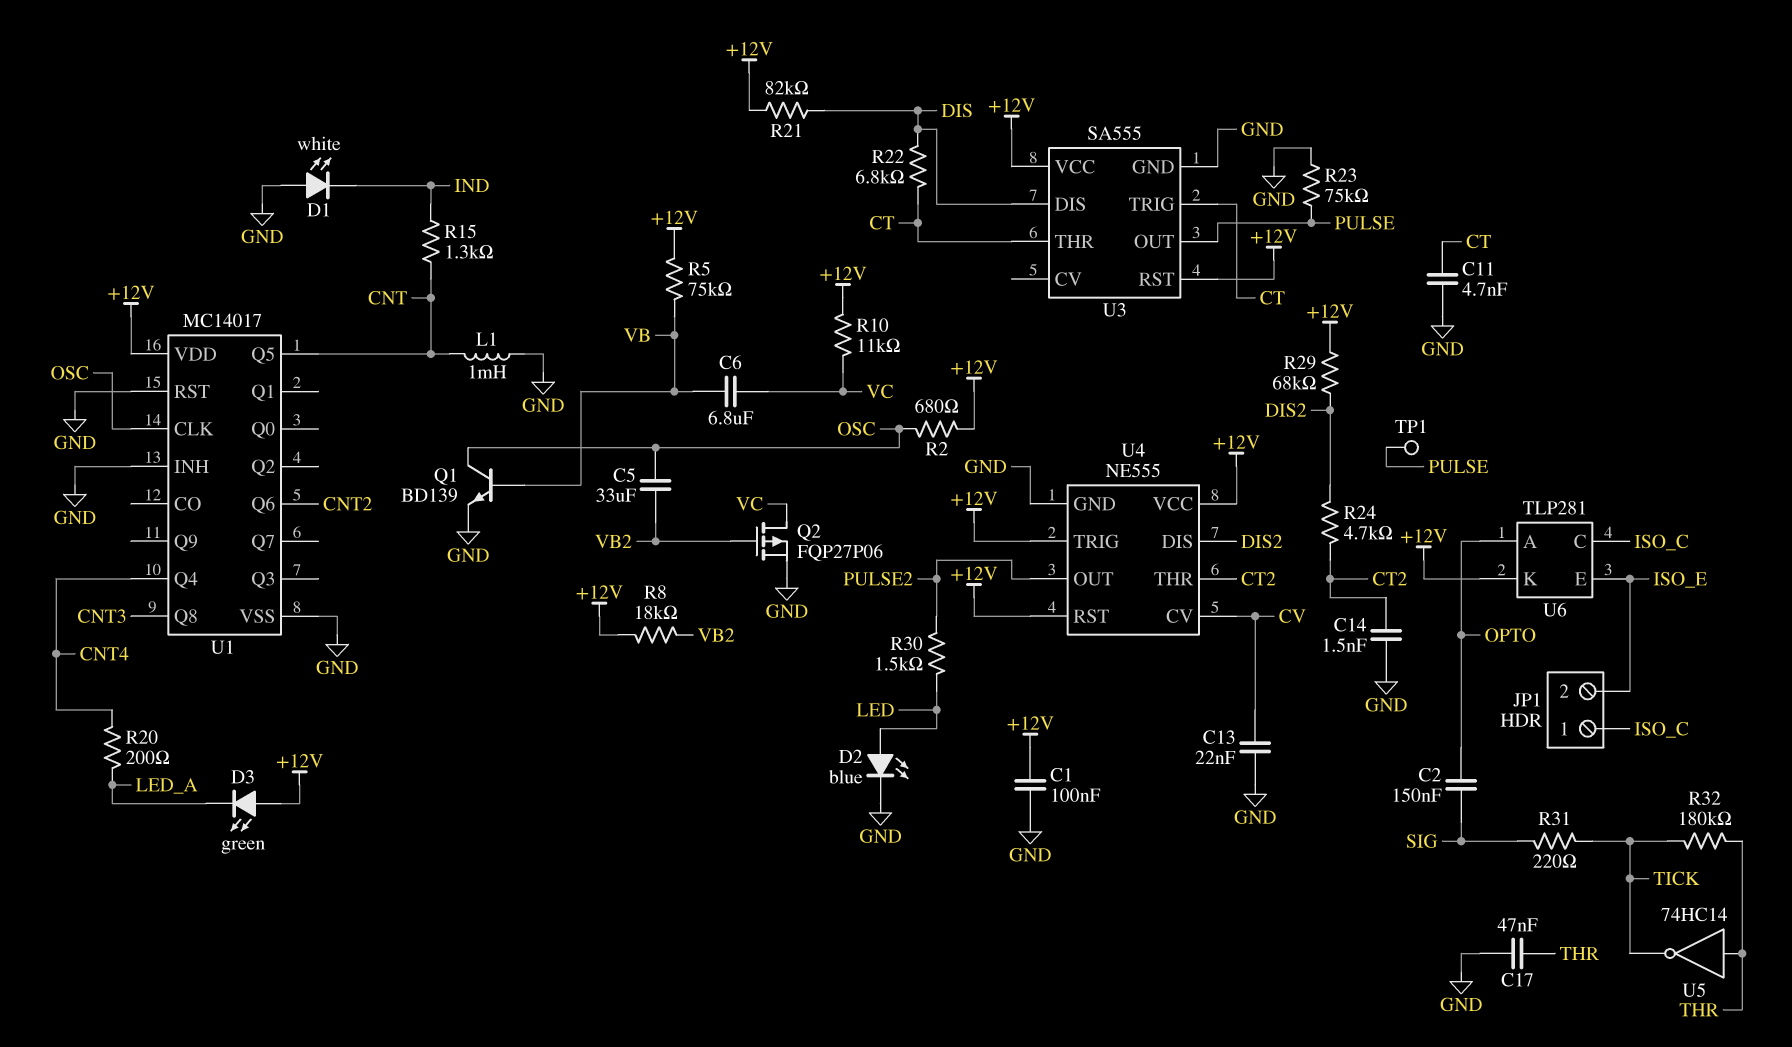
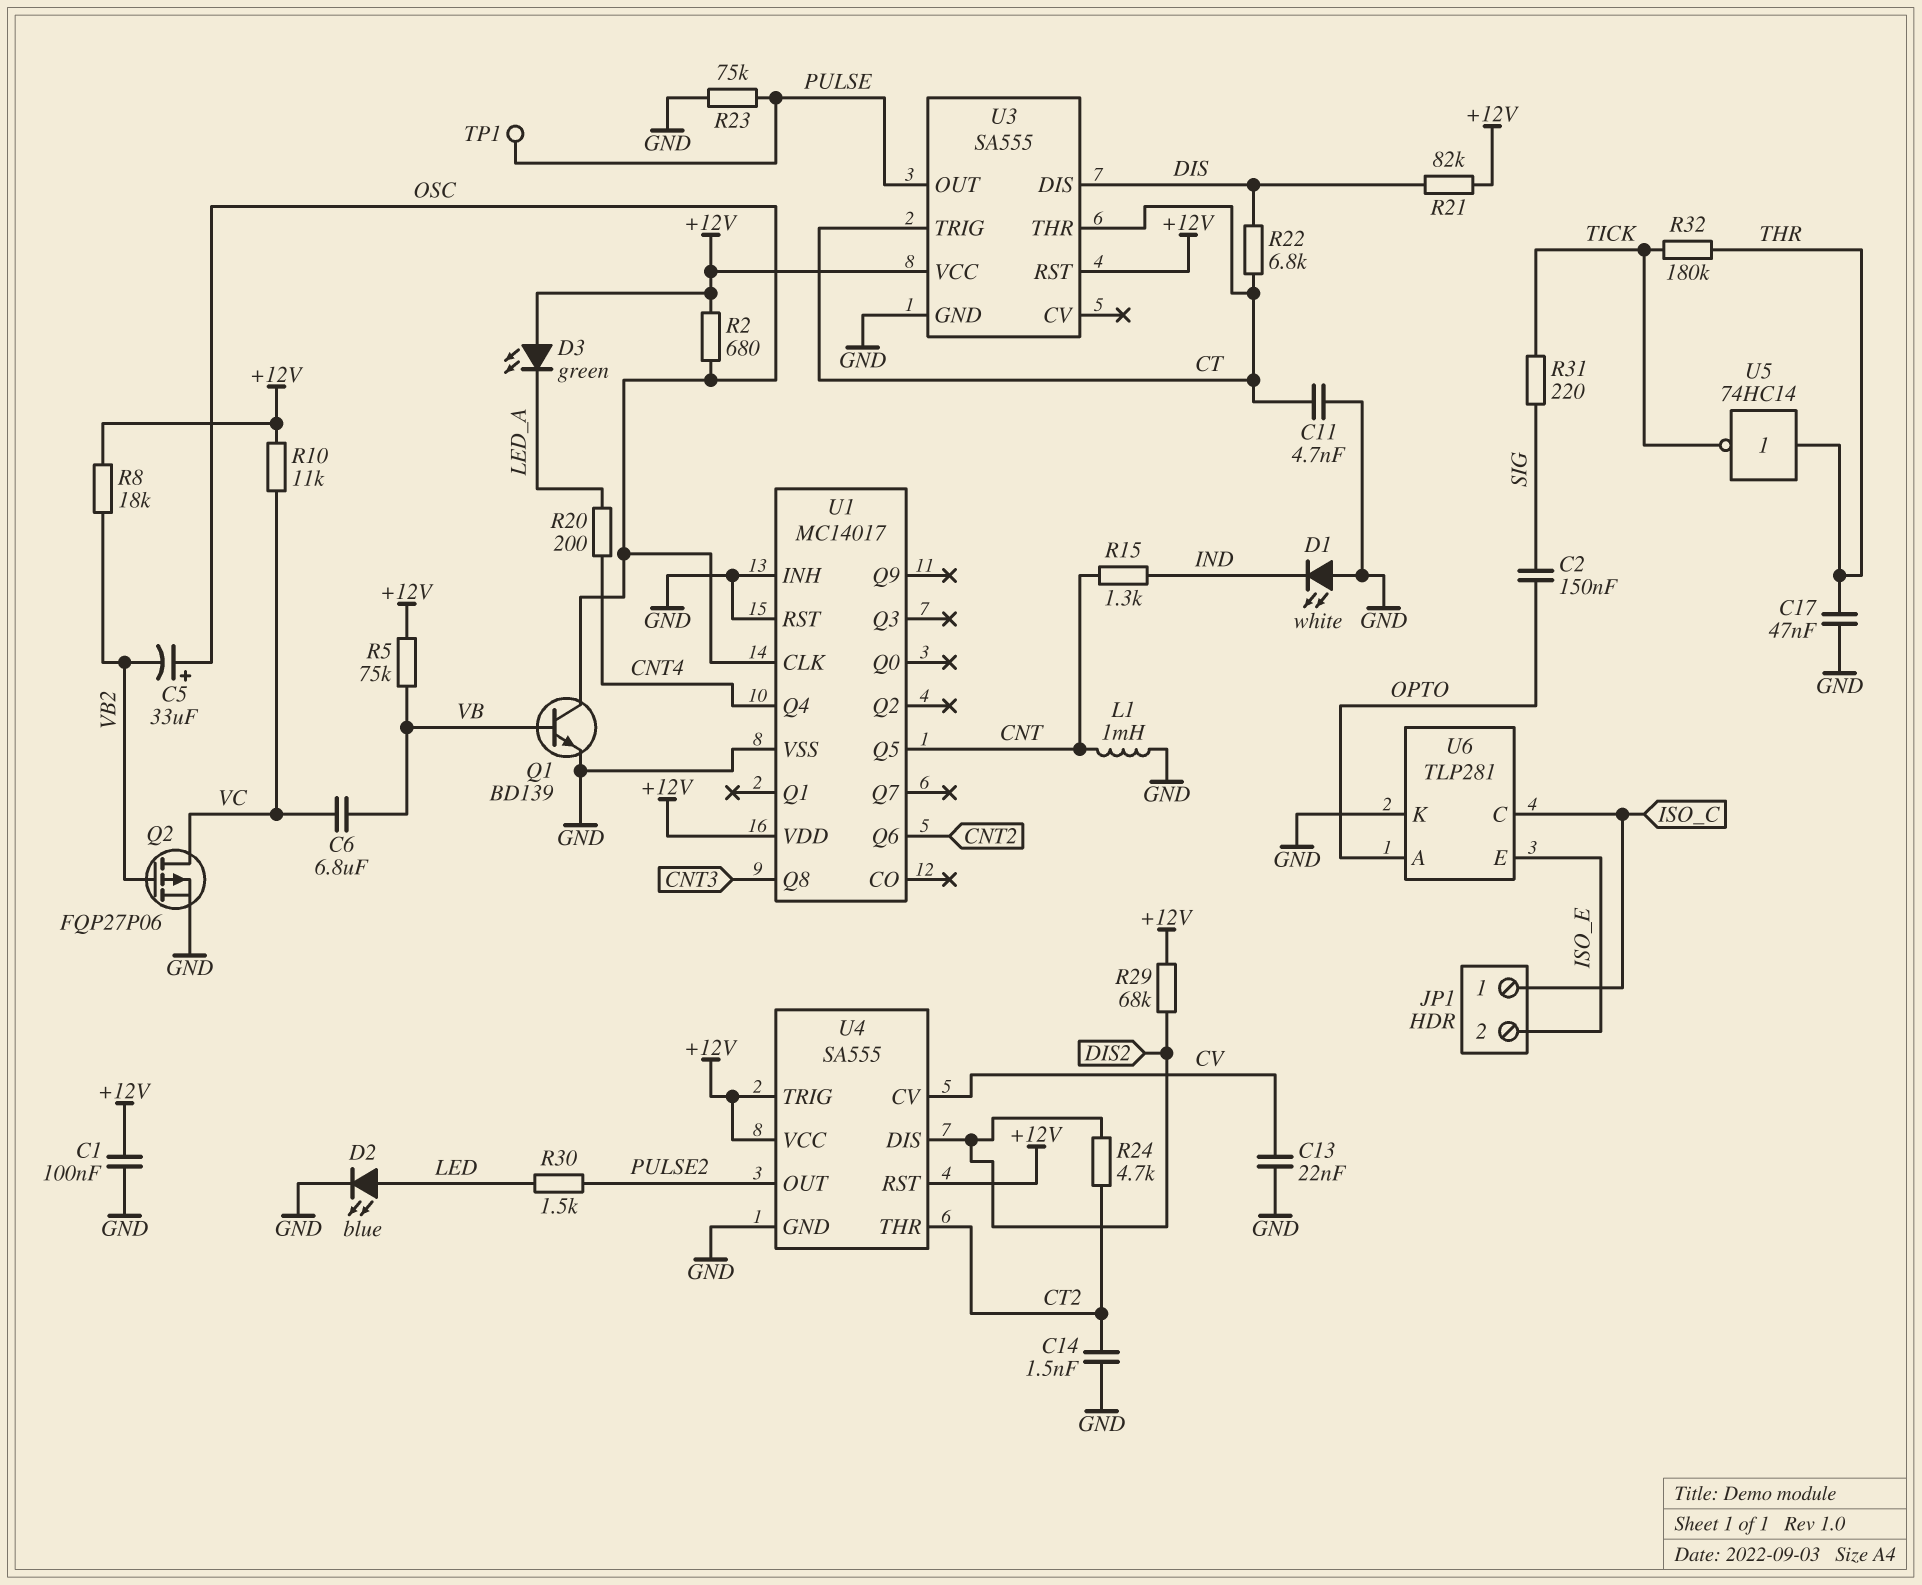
C5: 33uF (OSC, VB2) -> 33uF (plus OSC, minus VB2)
U4: NE555 -> SA555
U6 pin K: +12V -> GND

